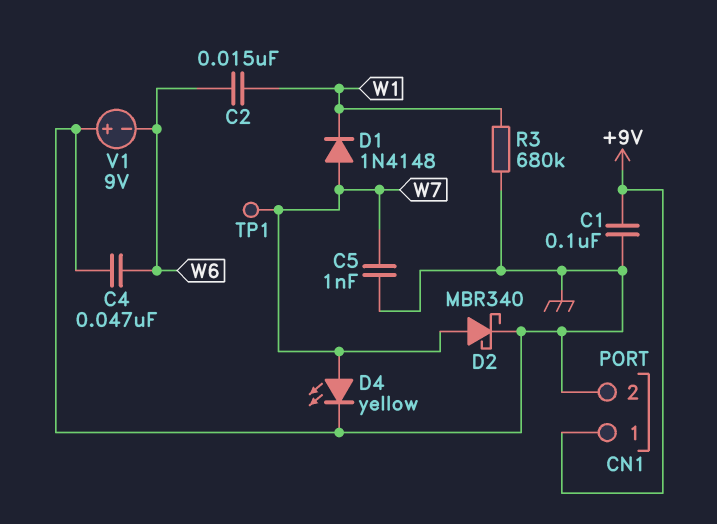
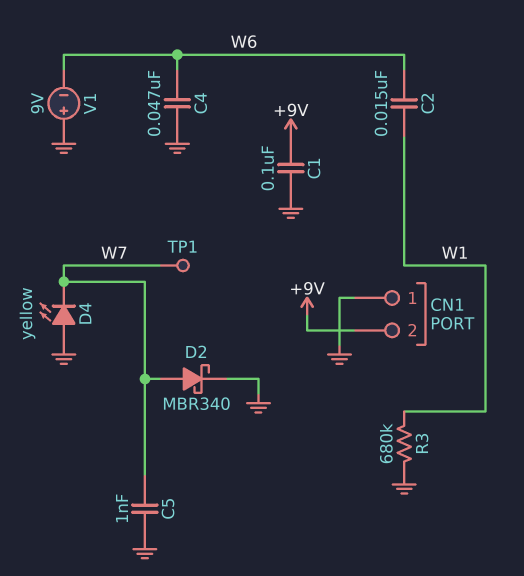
CN1 pin 1: +9V -> GND
CN1 pin 2: GND -> +9V
D1: diode 1N4148 (A W7, K W1) -> none
D4: LED yellow (A W7, K GND) -> LED yellow (A GND, K W7)

